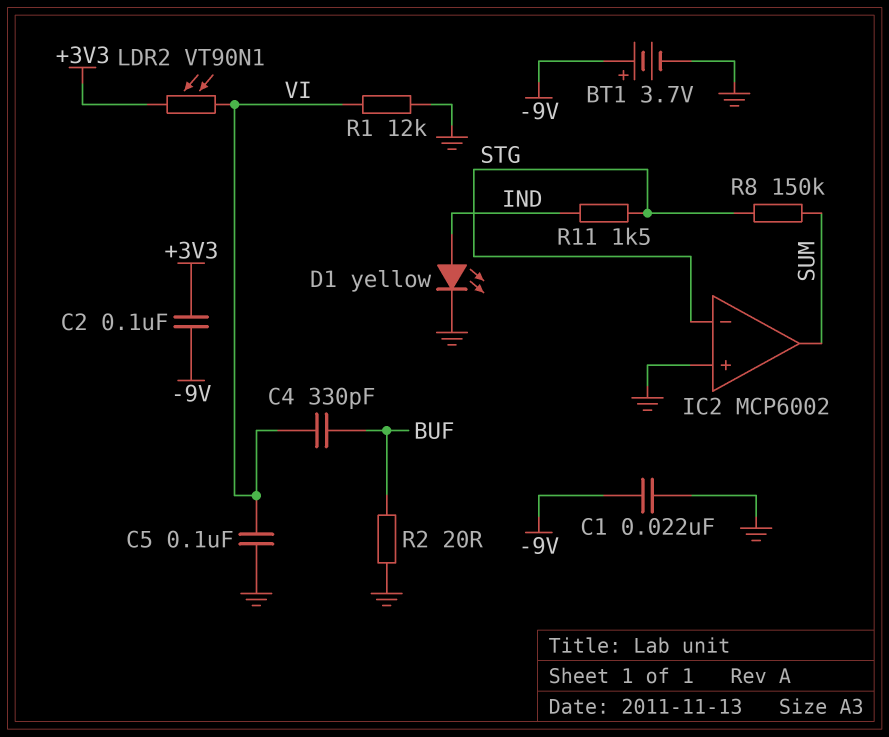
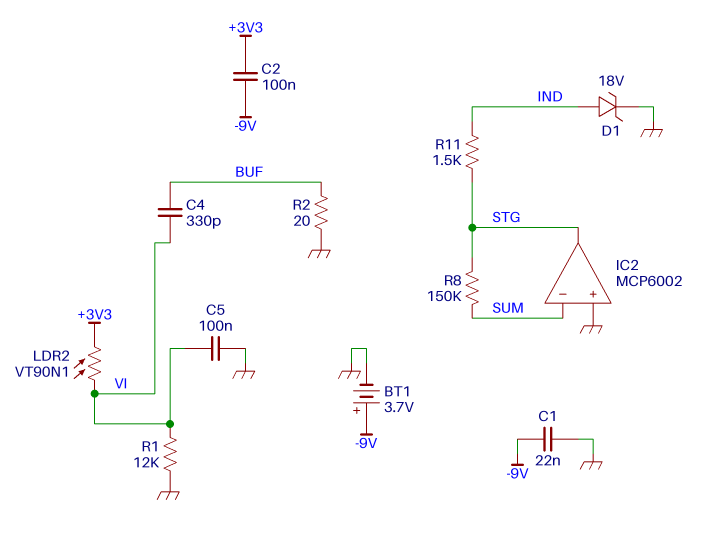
D1: LED yellow (A IND, K GND) -> zener 18V (A IND, K GND)
IC2 pin in-: STG -> SUM
IC2 pin out: SUM -> STG

